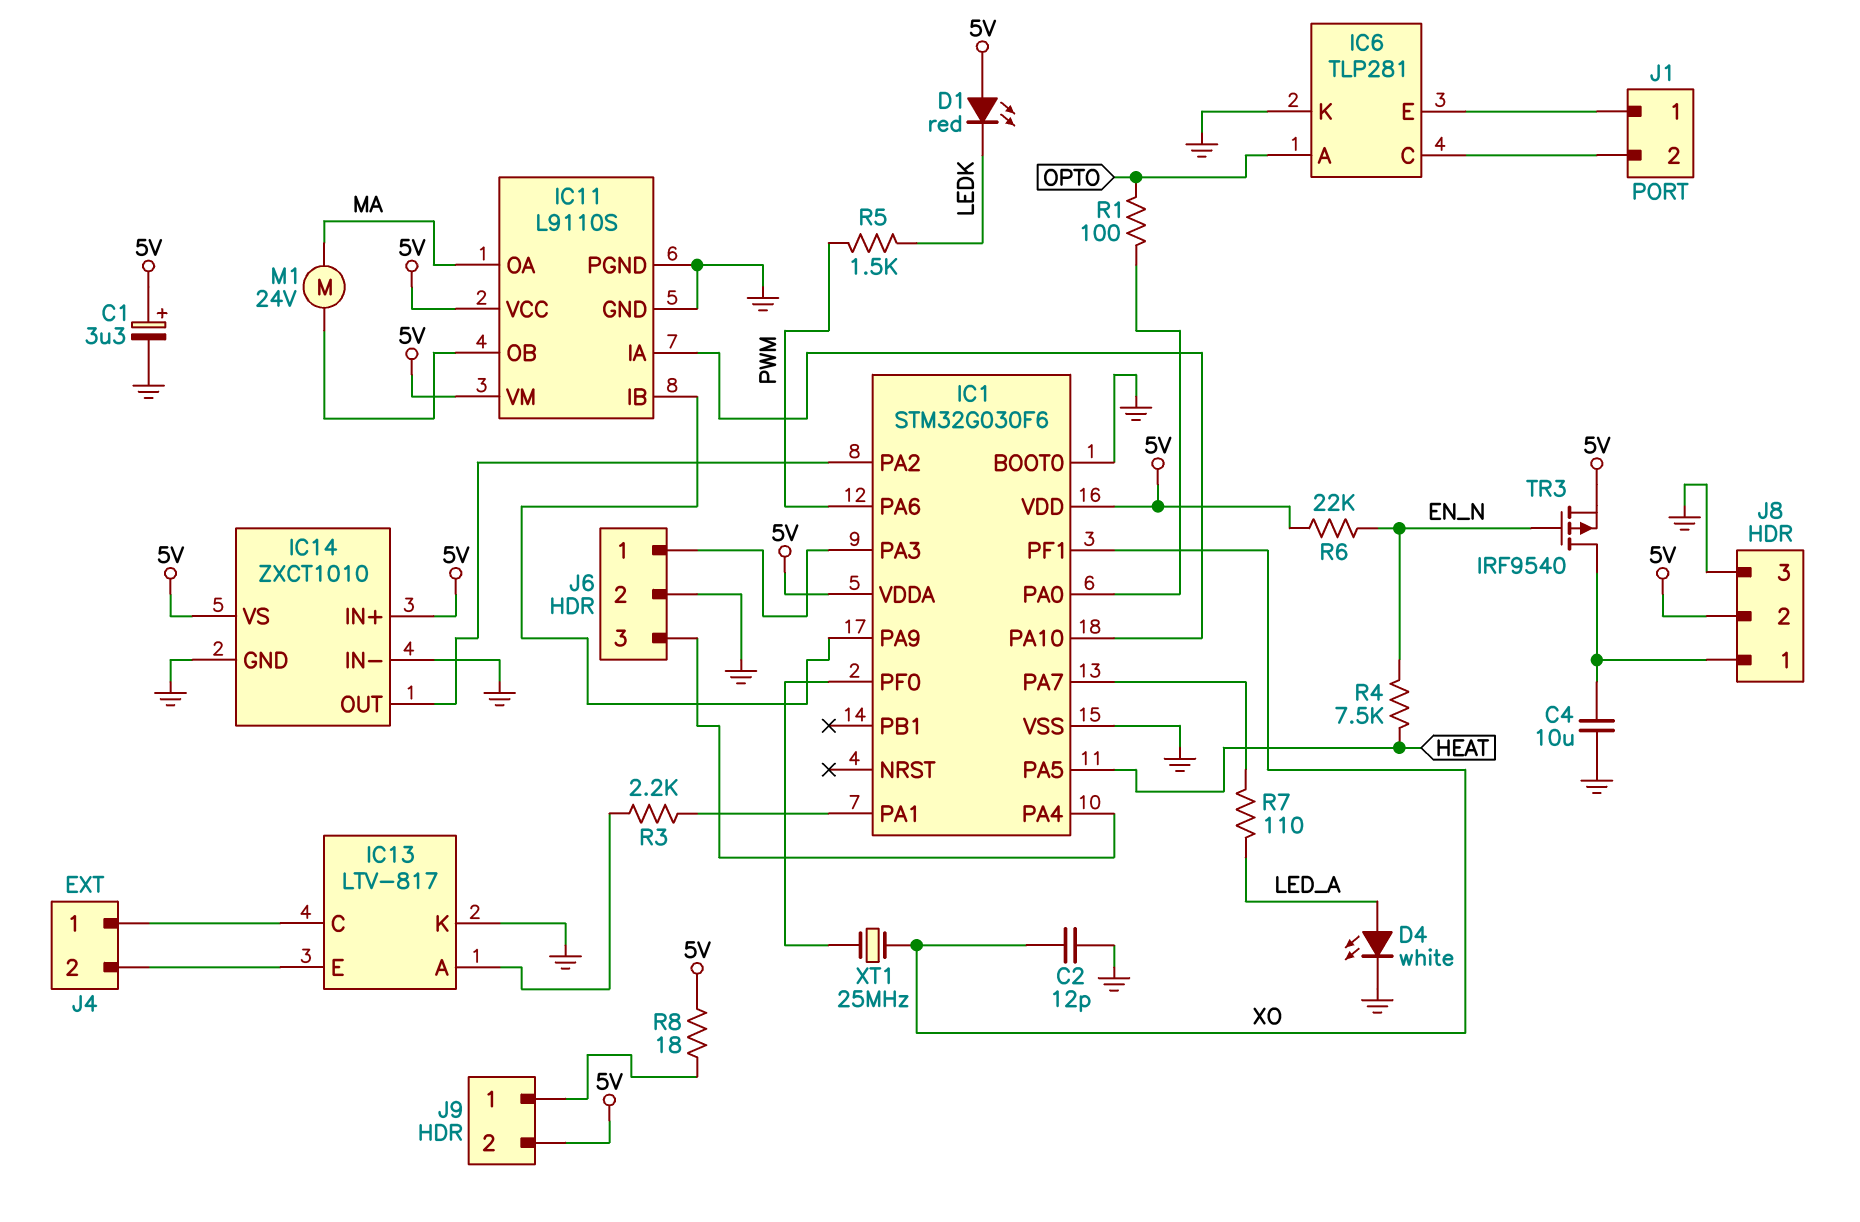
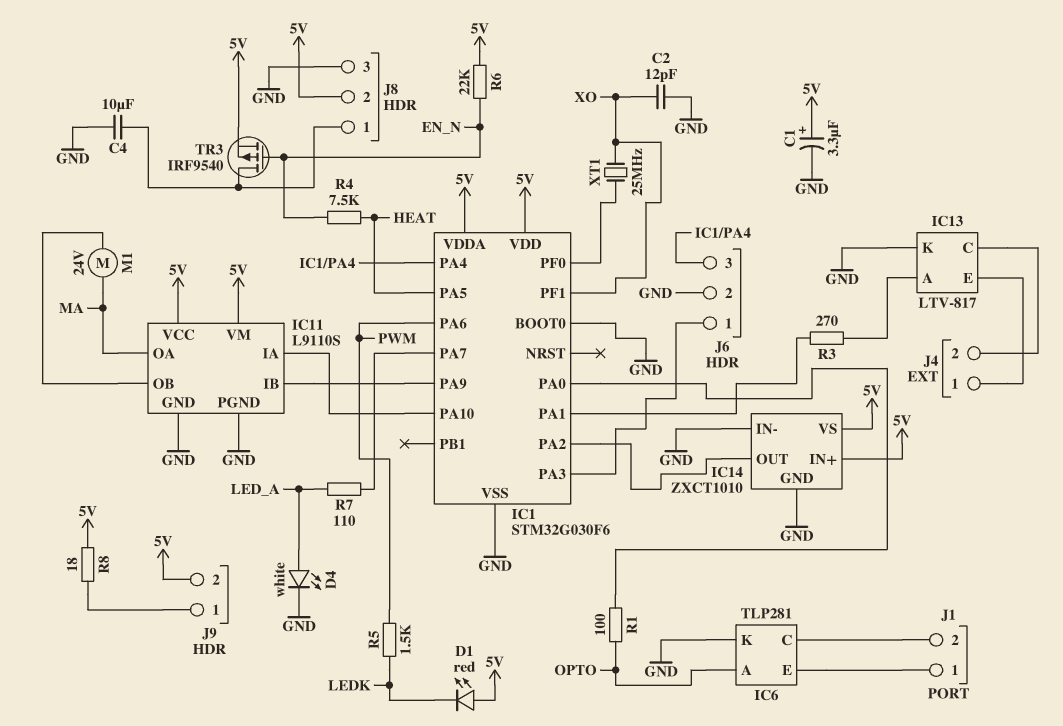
J4 pin 1: IC13/C -> IC13/E
J4 pin 2: IC13/E -> IC13/C
R3: 2.2k (IC1/PA1, IC13/A) -> 270 (IC1/PA1, IC13/A)

